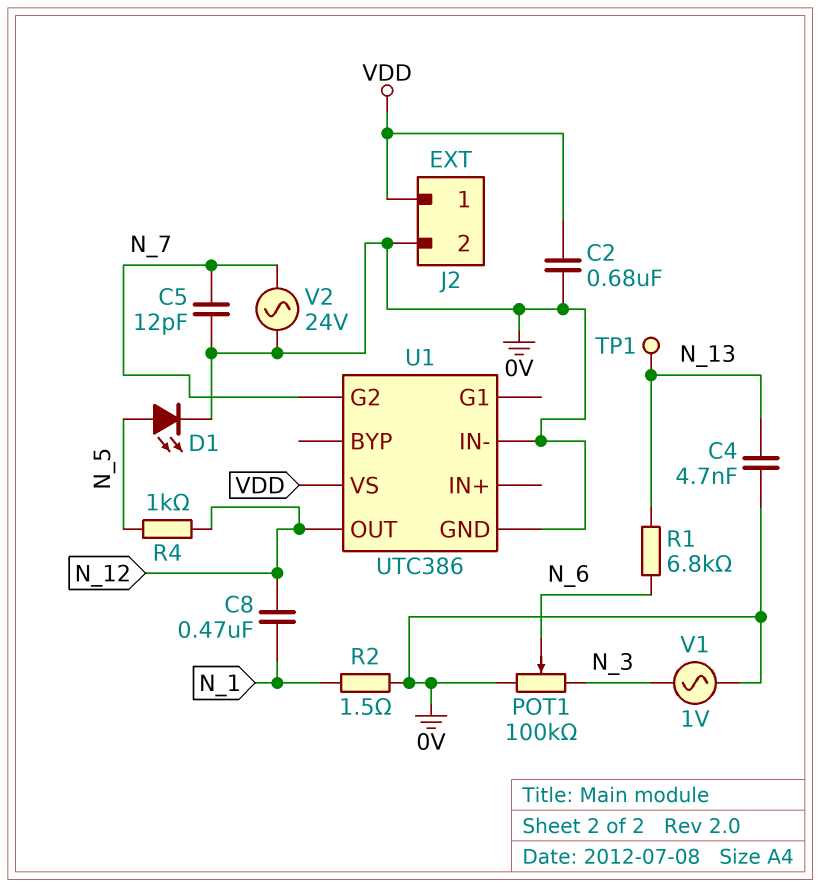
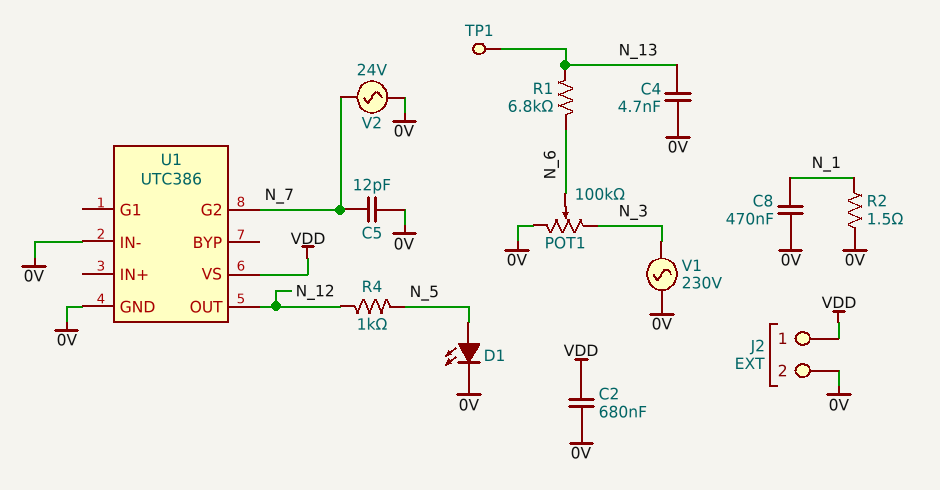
C8: 470nF (N_1, N_12) -> 470nF (0V, N_1)
V1: AC 1V (0V, N_3) -> AC 230V (0V, N_3)

